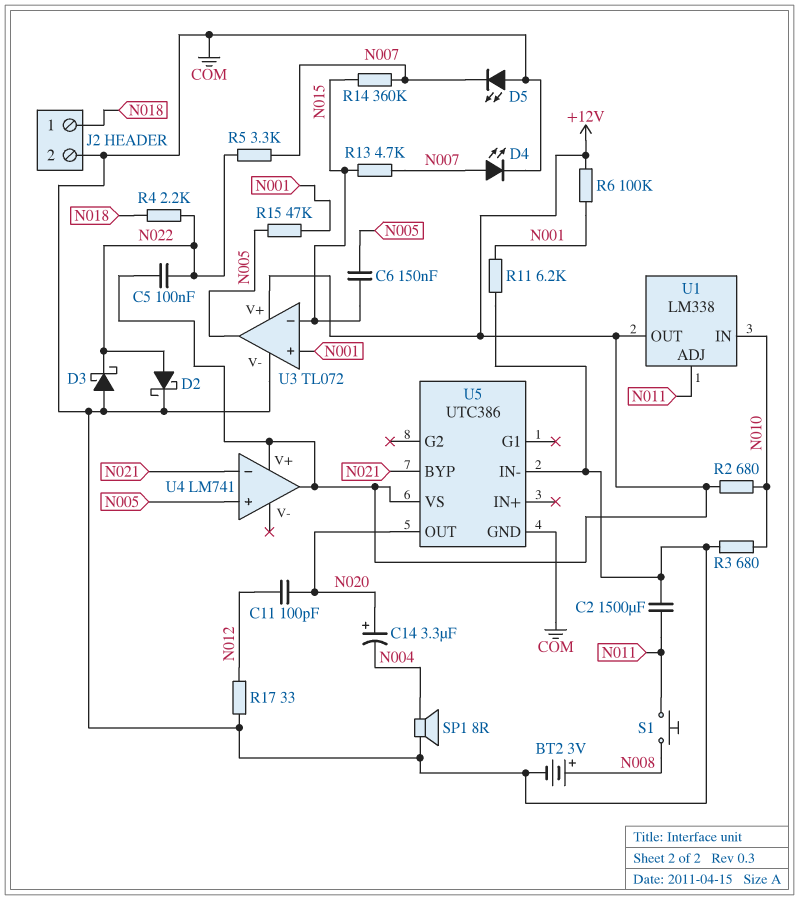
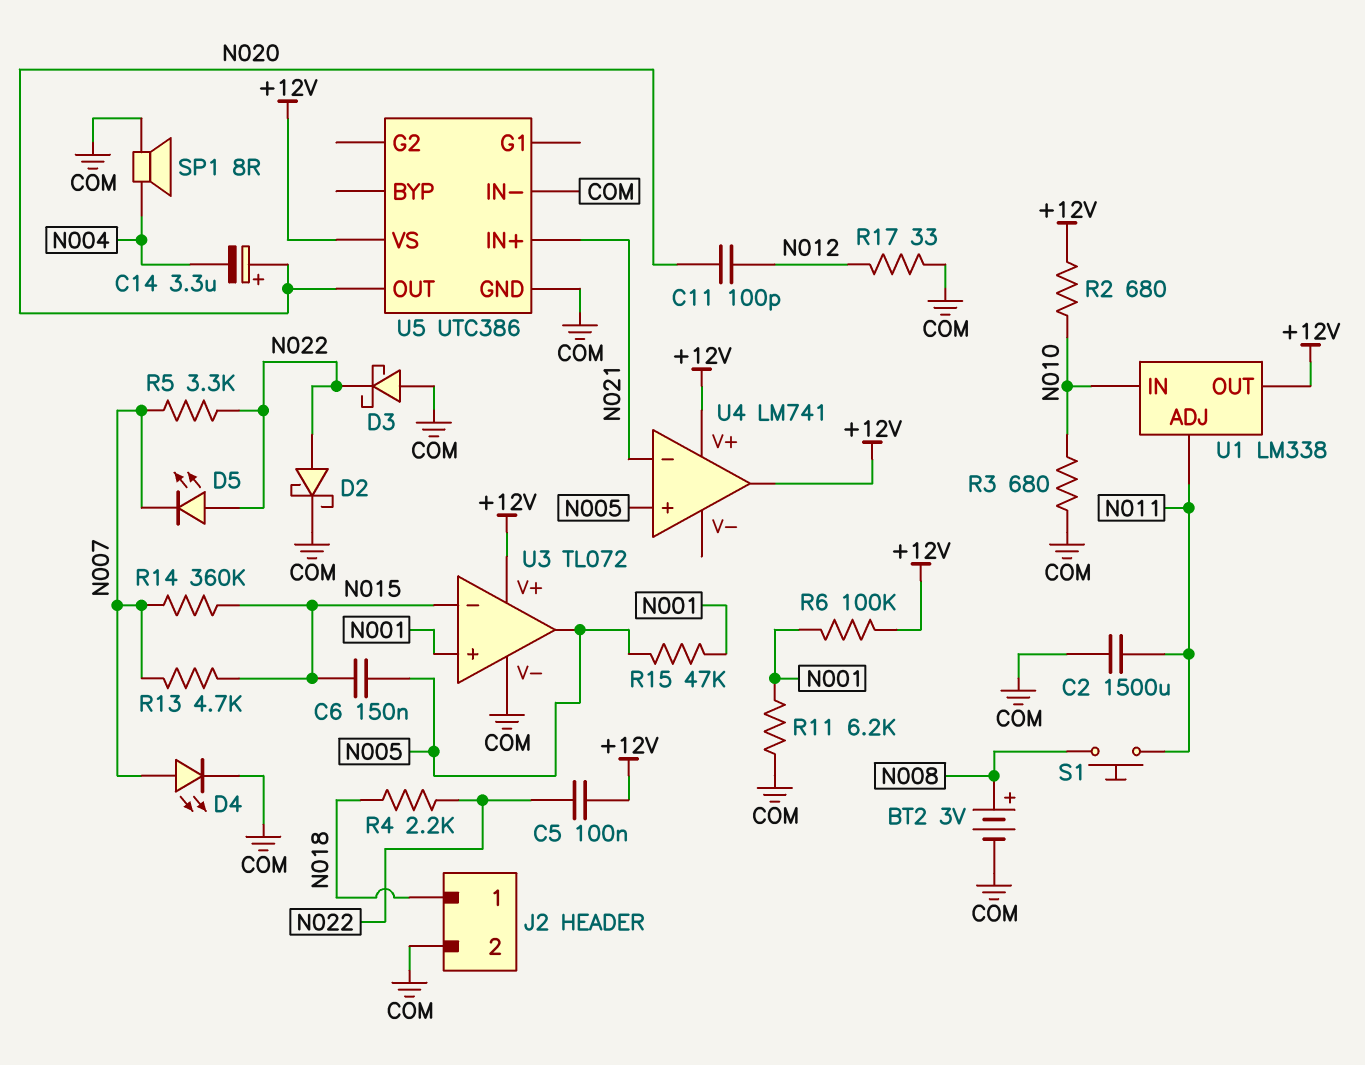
D5: LED (A COM, K N007) -> LED (A N022, K N007)
U5 pin BYP: N021 -> none
U5 pin IN+: none -> N021

